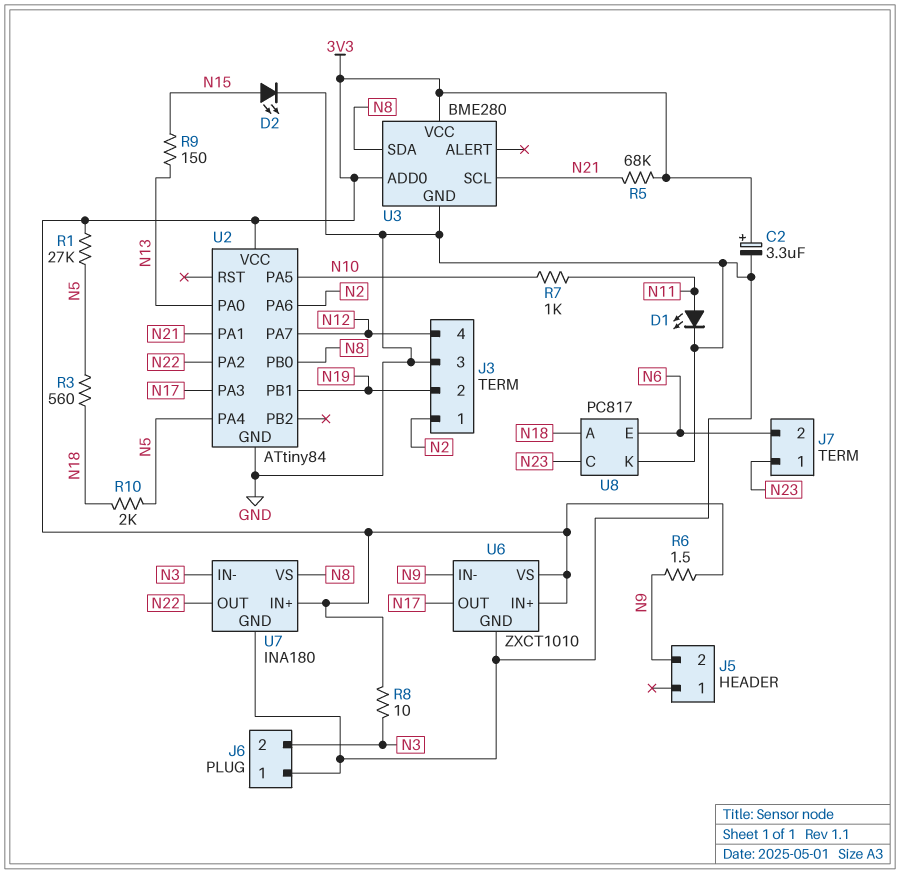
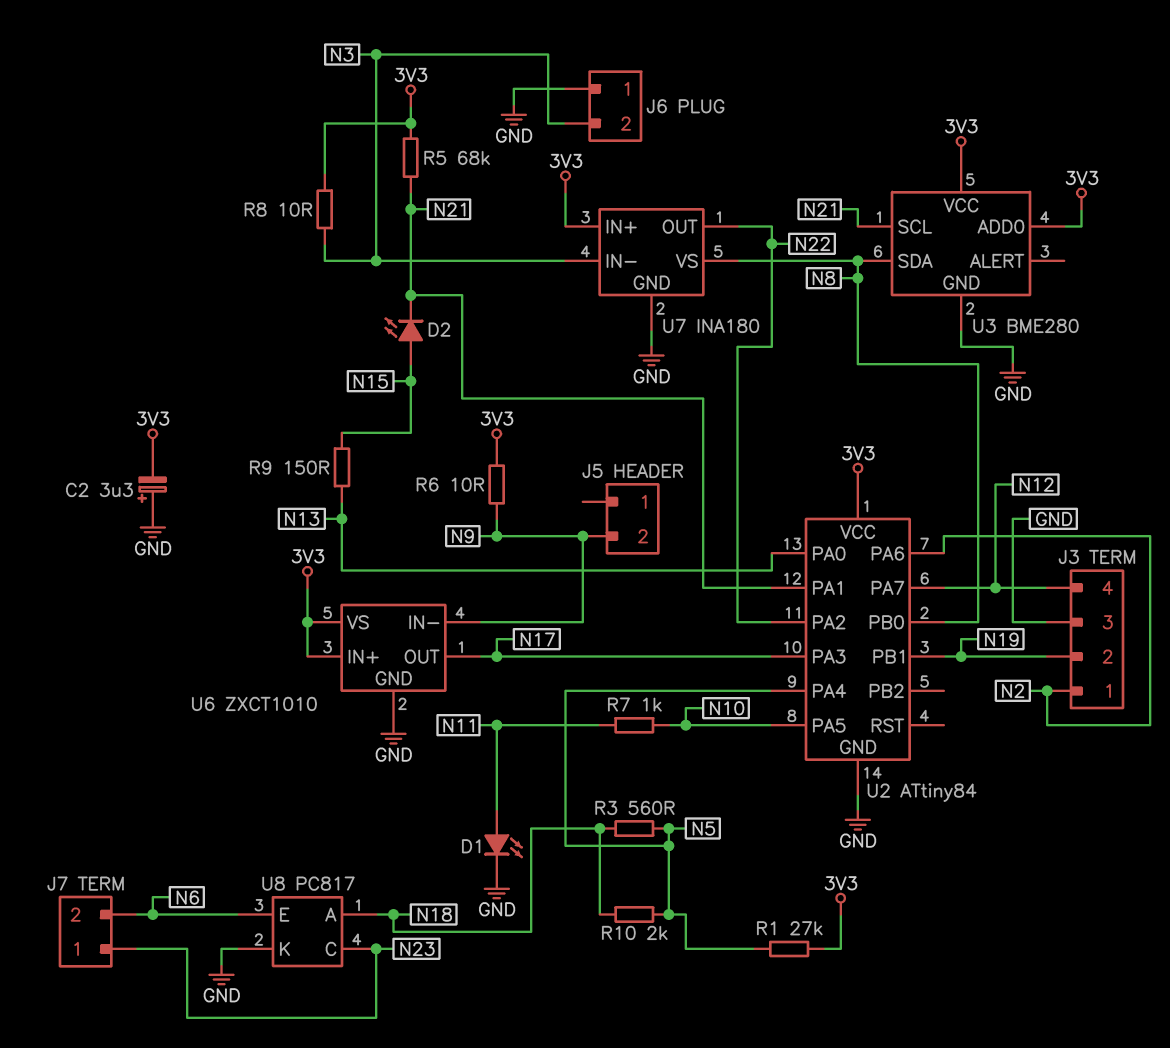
C2: 3.3uF (plus 3V3, minus GND) -> 3.3uF (plus GND, minus 3V3)
D2: LED (A N15, K GND) -> LED (A N15, K N21)
R6: 1.5 (3V3, N9) -> 10 (3V3, N9)

